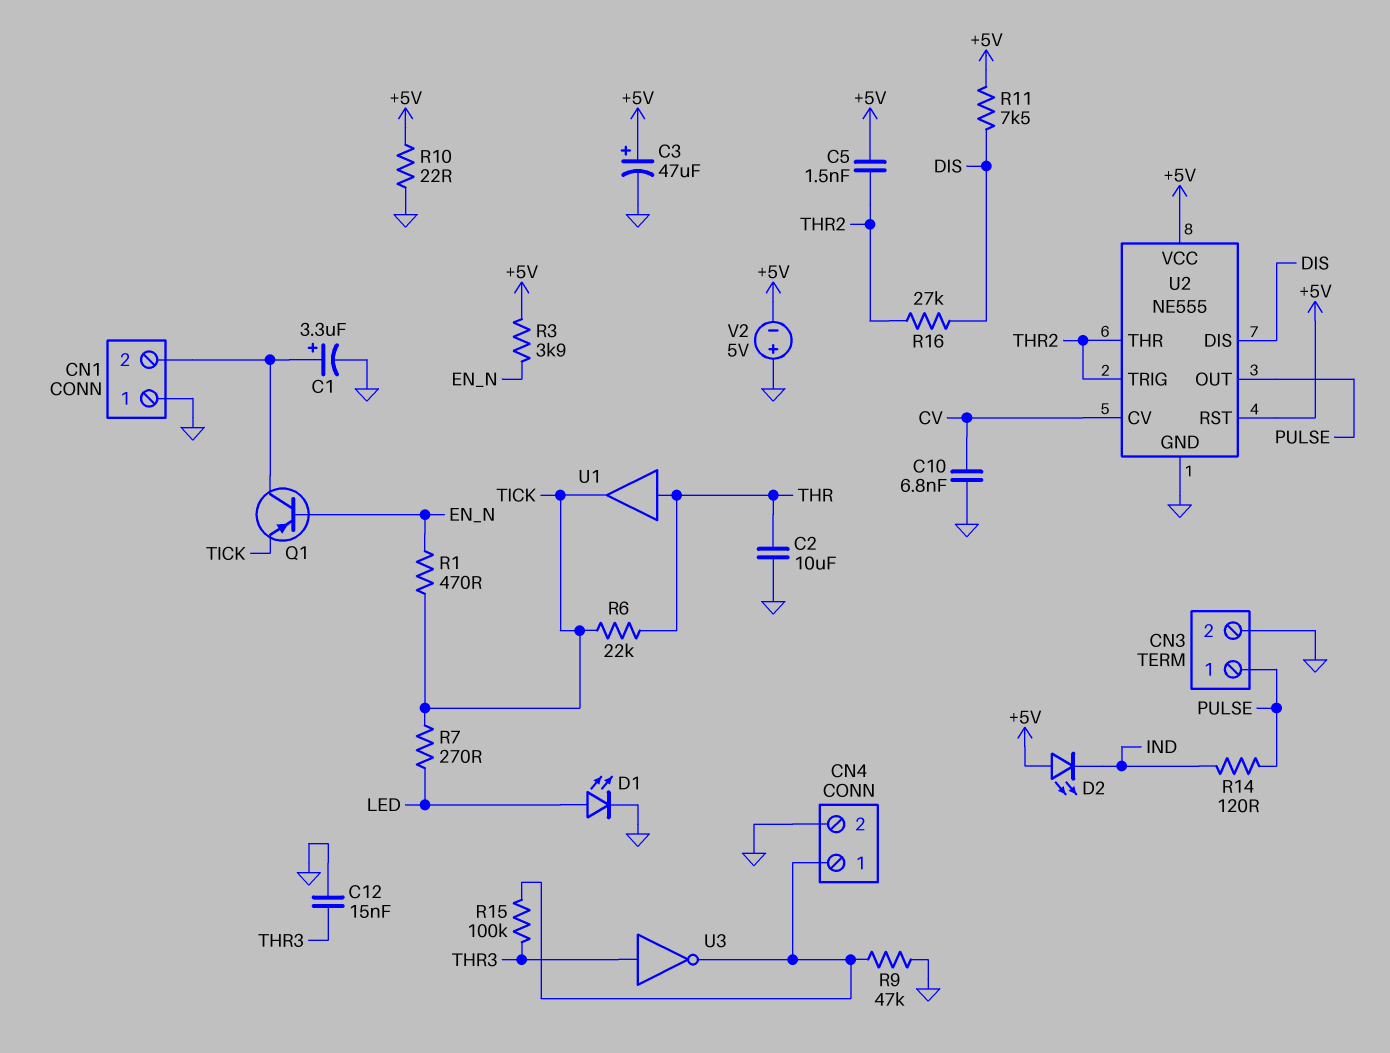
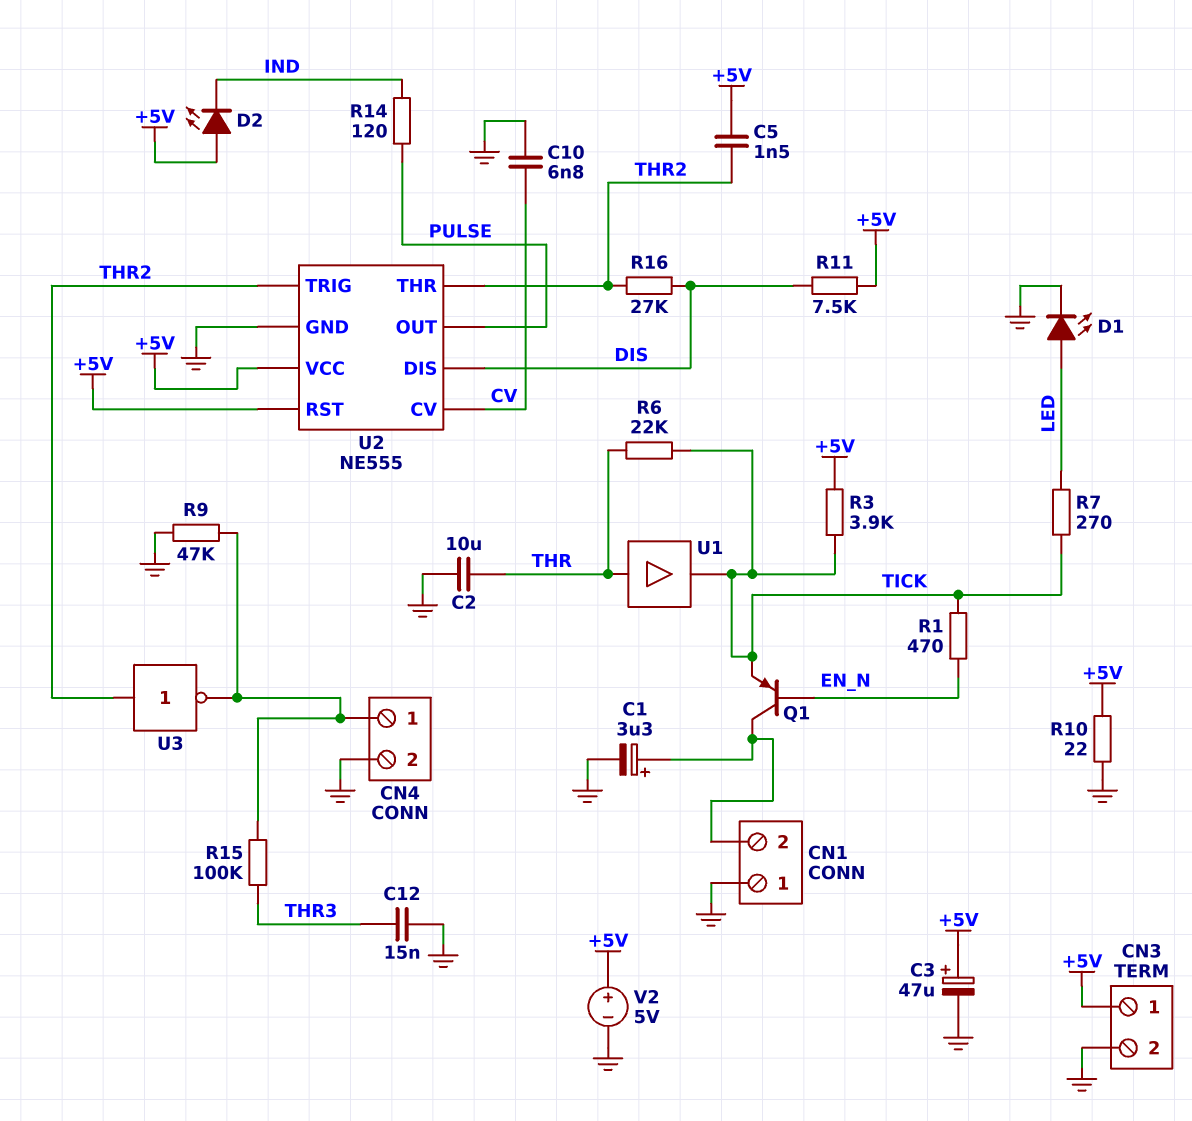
CN3 pin 1: PULSE -> +5V
R3: 3.9k (+5V, EN_N) -> 3.9k (+5V, TICK)
U3: NOT (in THR3, out CN4/1) -> NOT (in THR2, out CN4/1)
V2: 5V (plus GND, minus +5V) -> 5V (plus +5V, minus GND)

